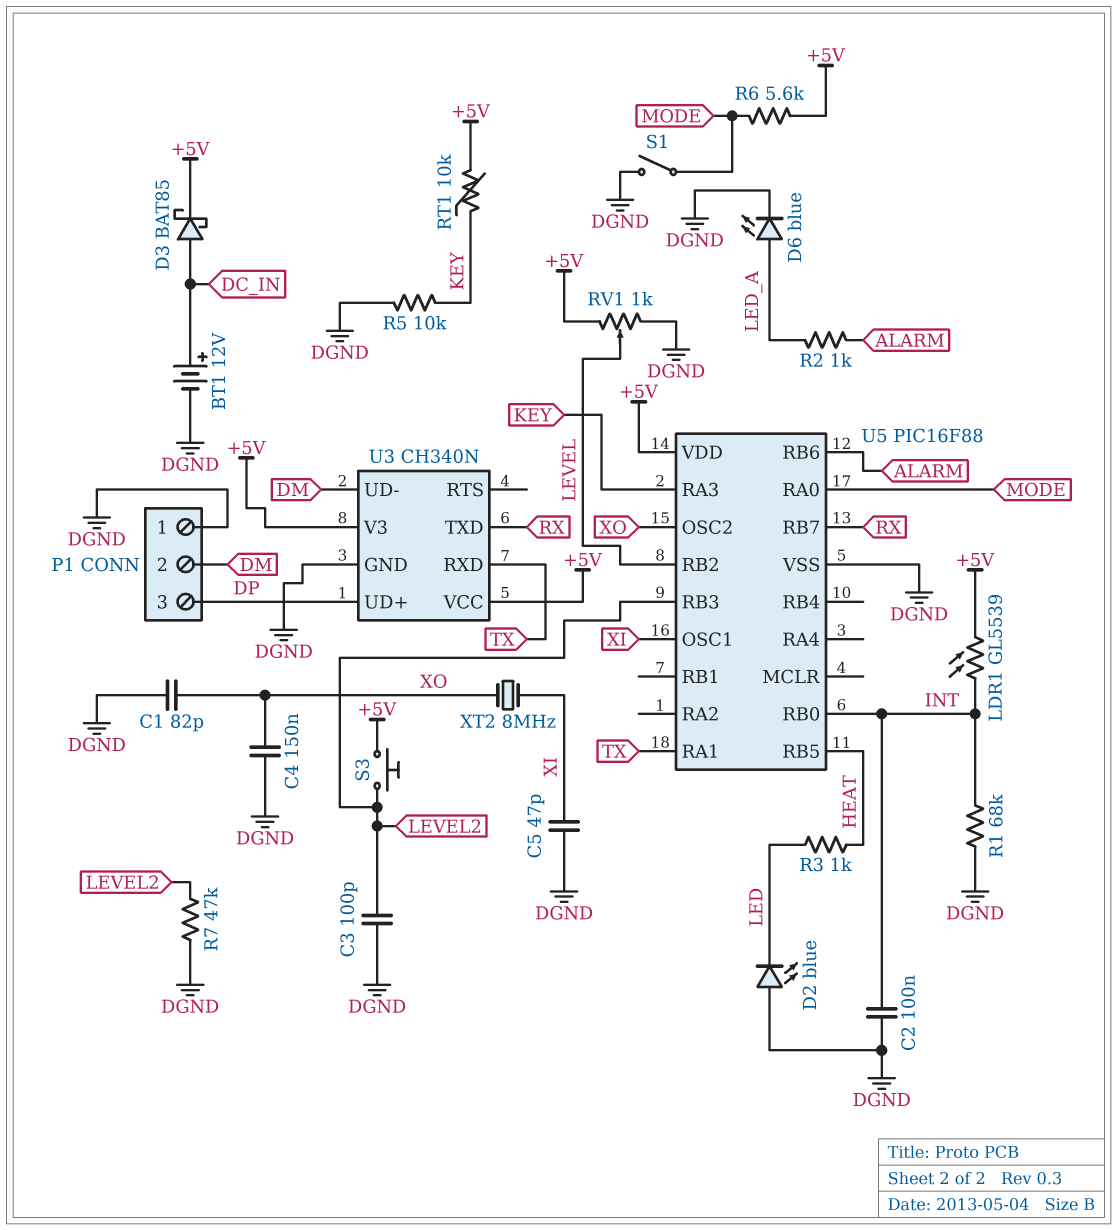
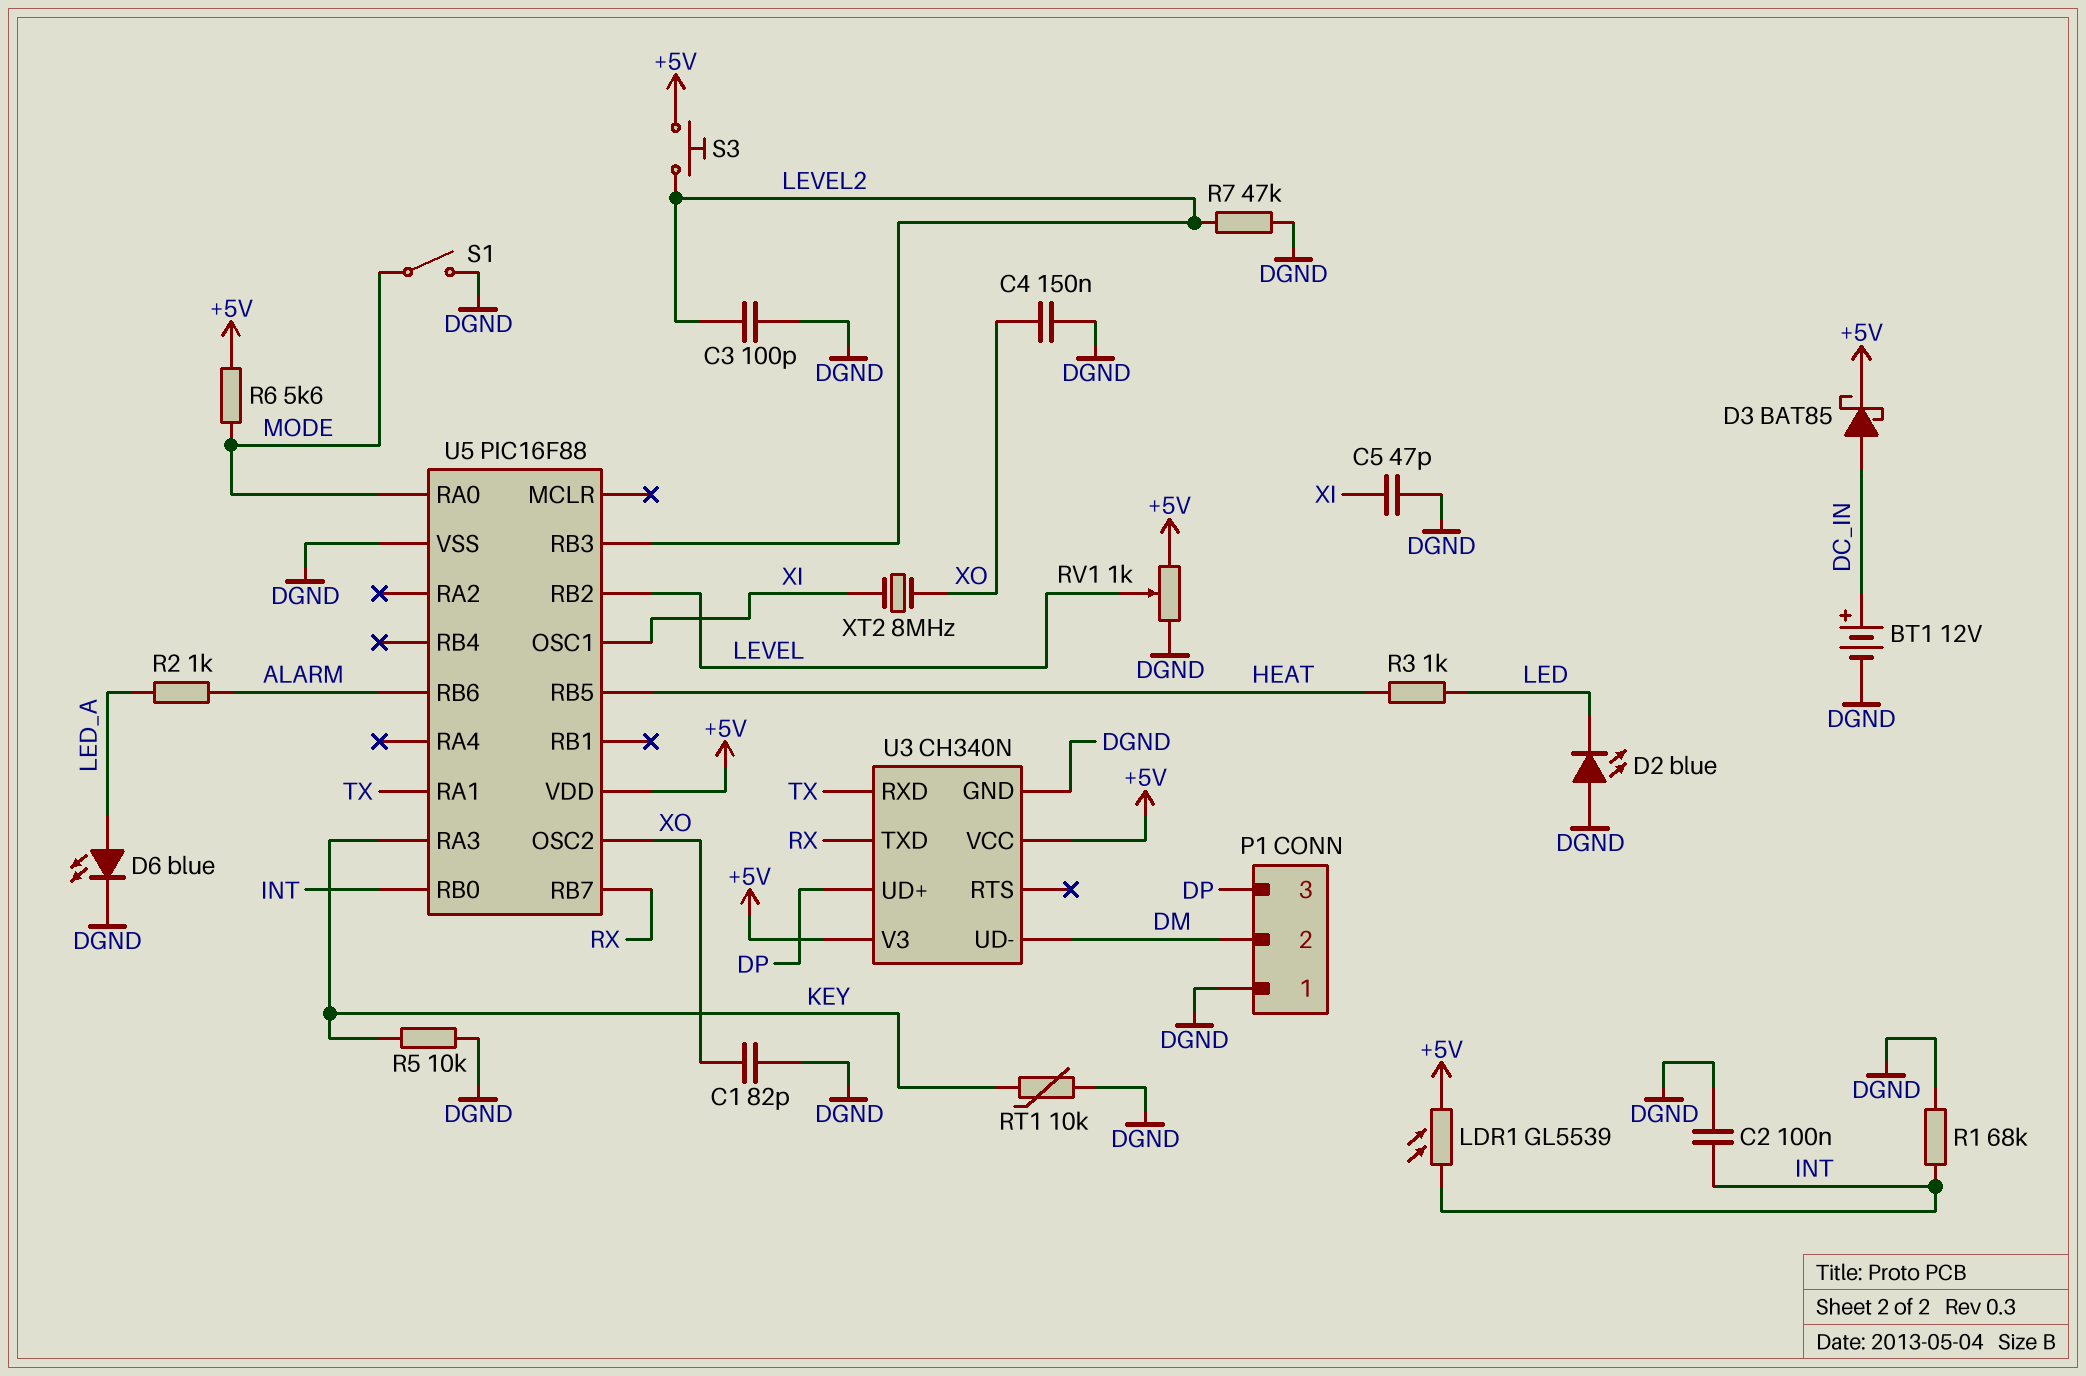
RT1: 10k (+5V, KEY) -> 10k (DGND, KEY)

